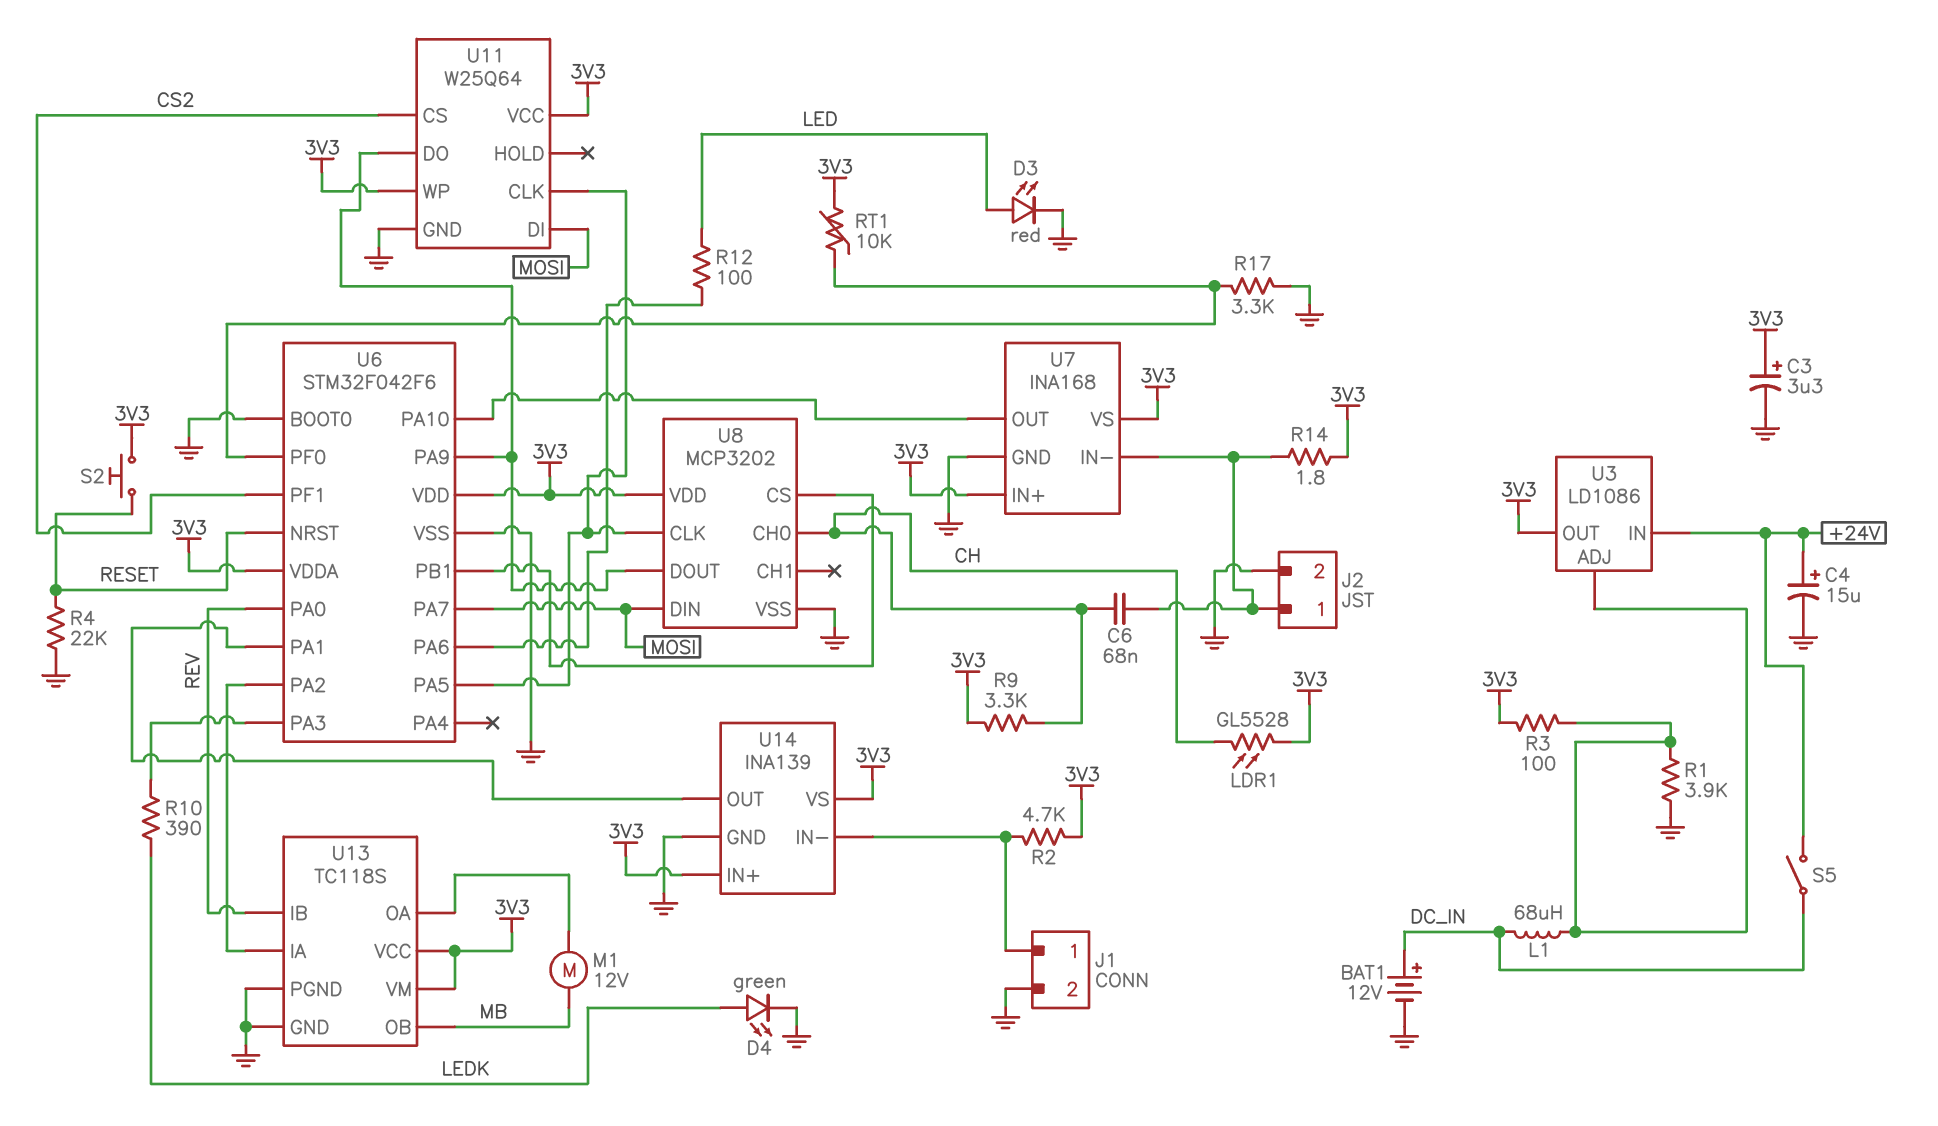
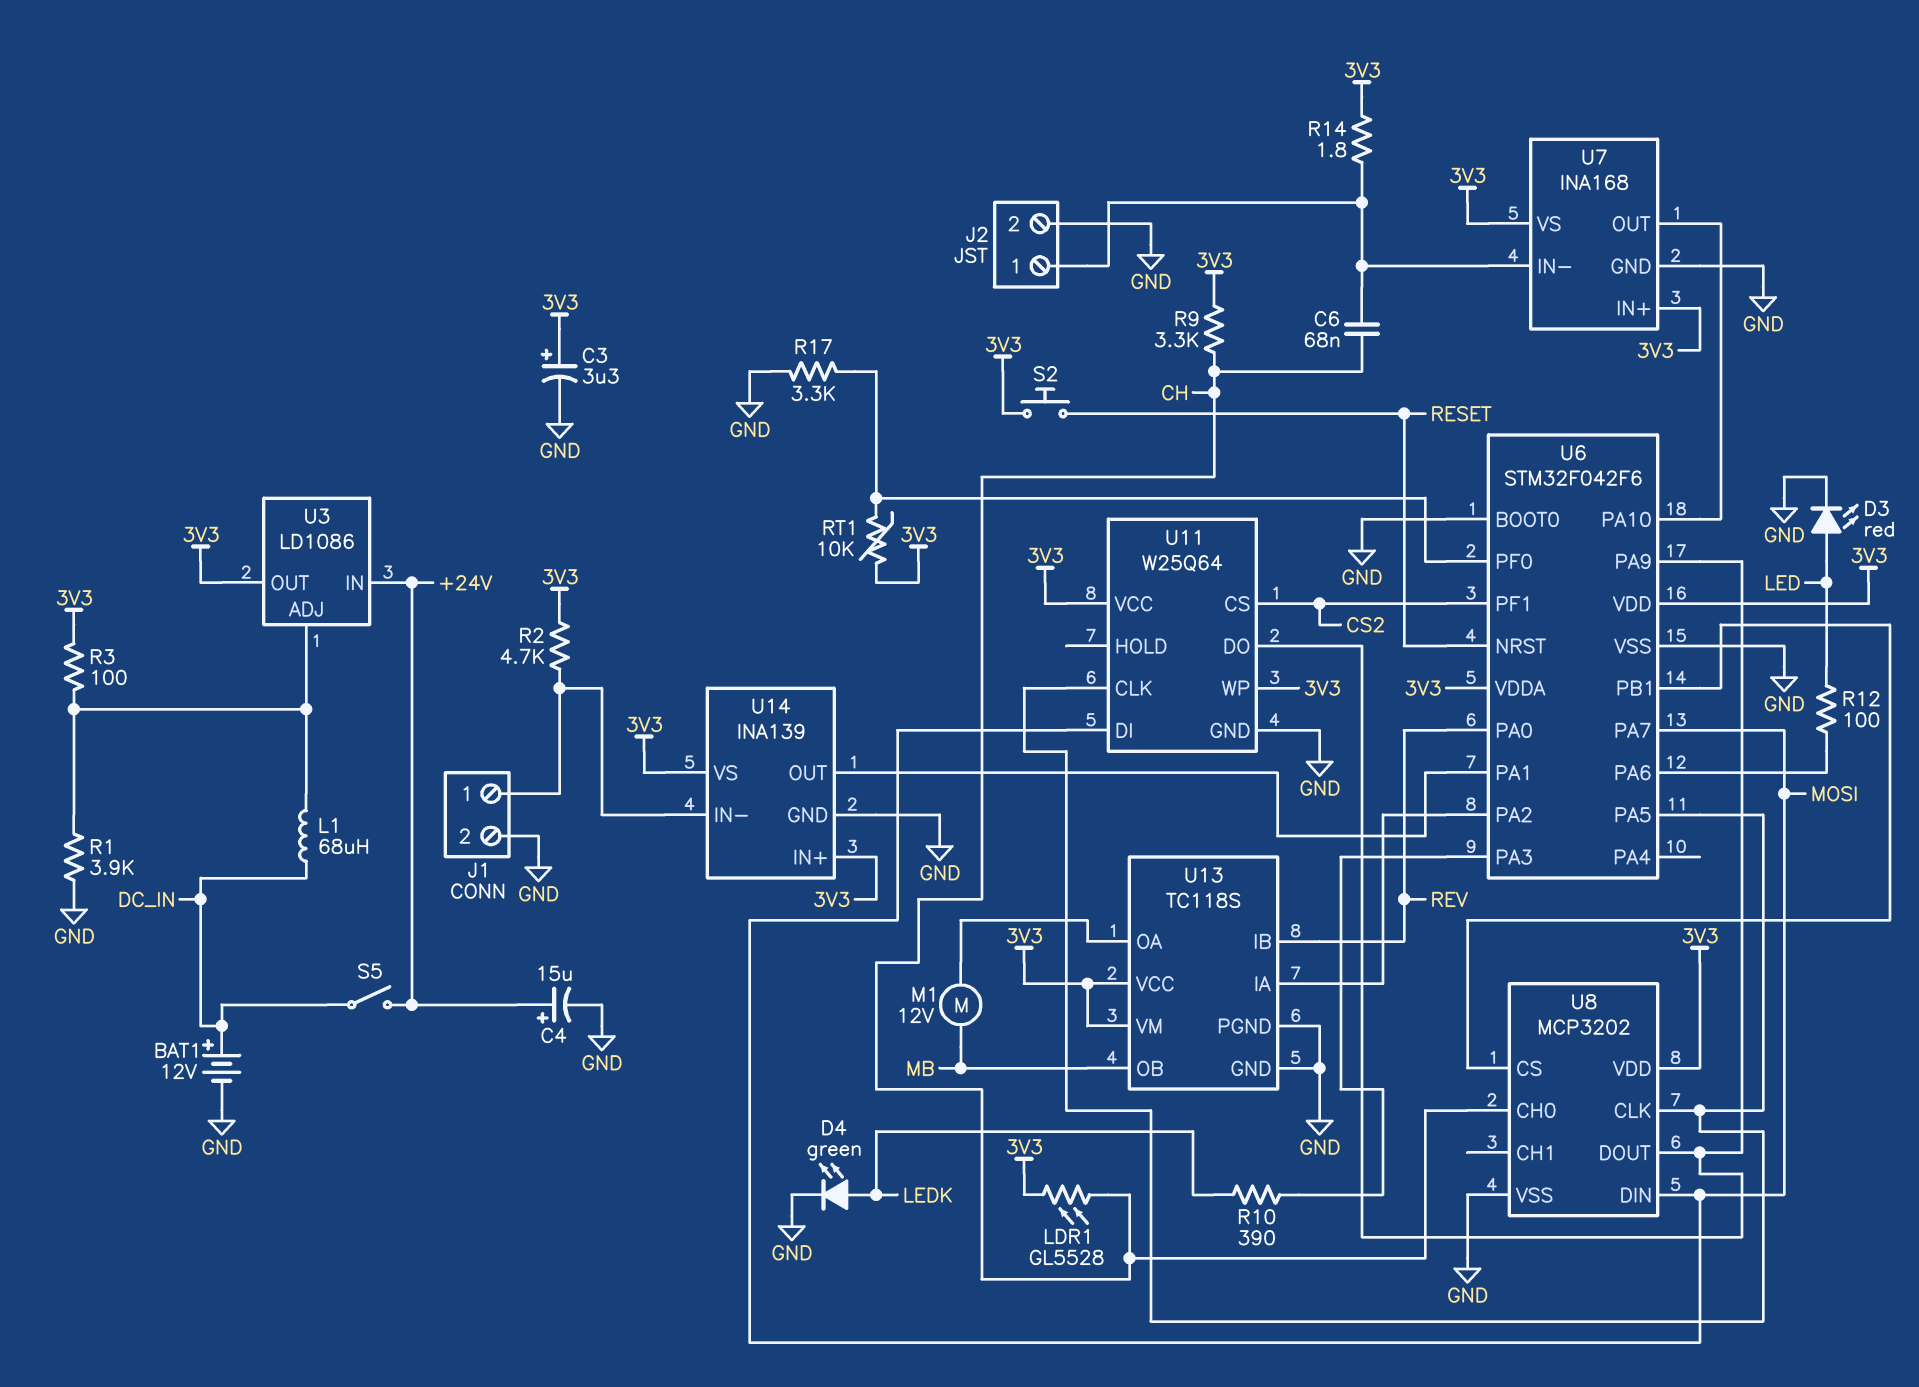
R4: 22k (GND, RESET) -> none

